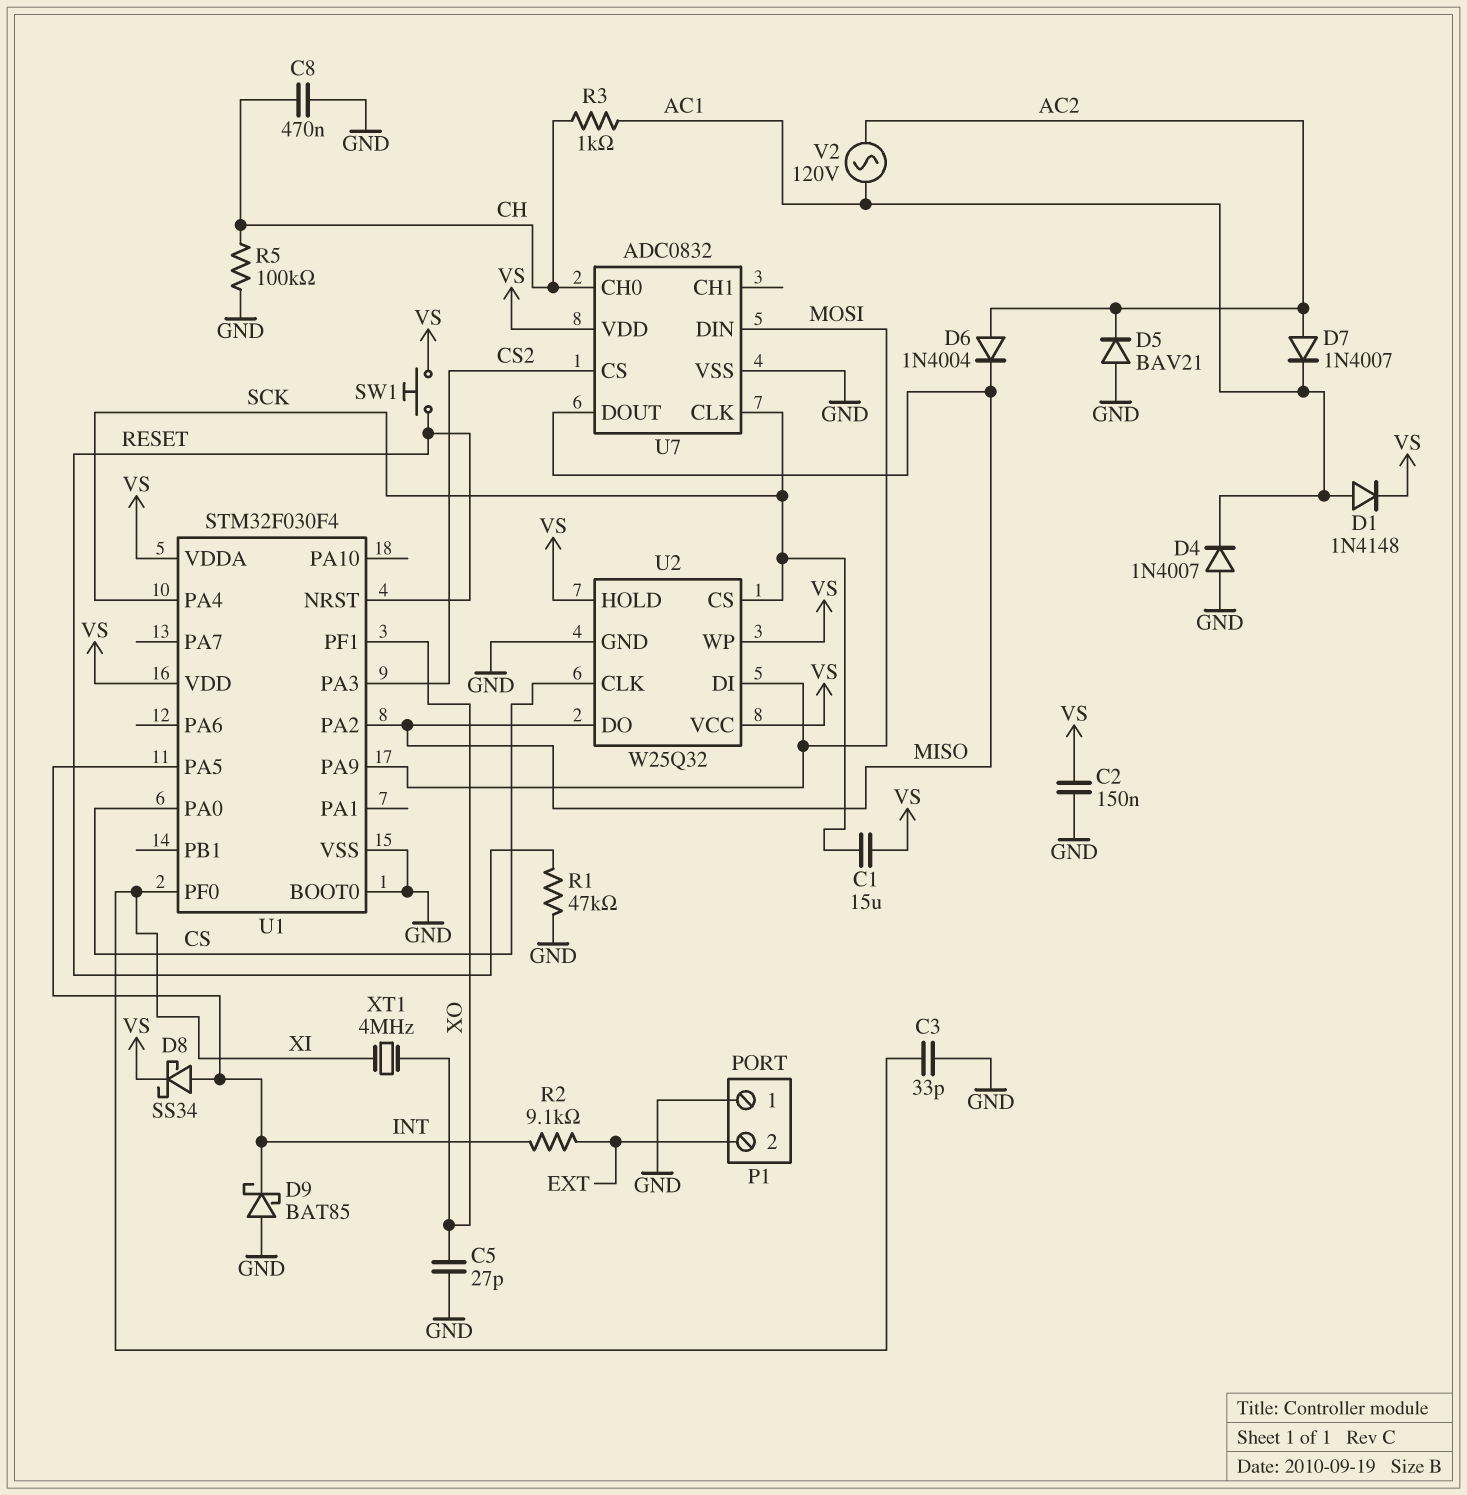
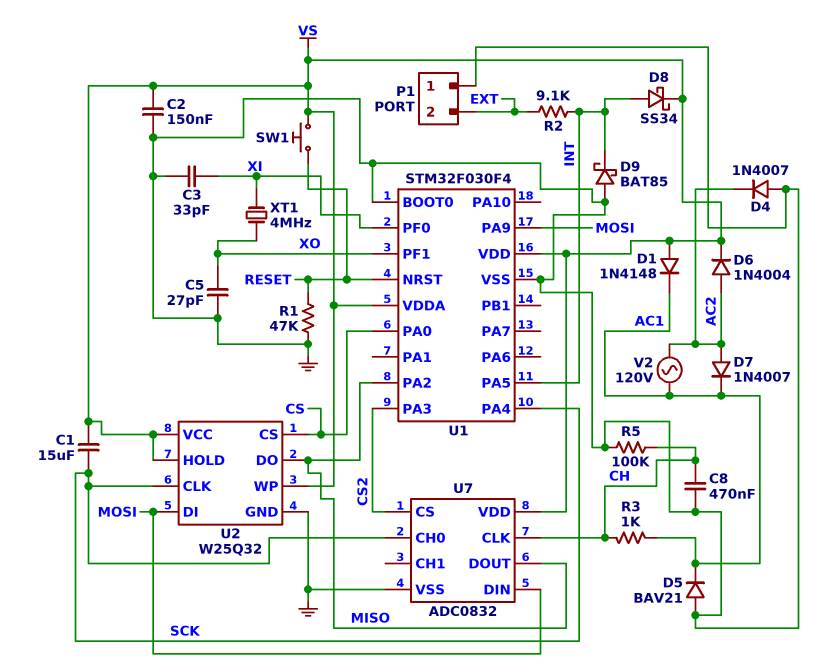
D1: diode 1N4148 (A AC1, K VS) -> diode 1N4148 (A VS, K AC1)
D4: diode 1N4007 (A GND, K AC1) -> diode 1N4007 (A GND, K AC2)
D5: diode BAV21 (A GND, K AC2) -> diode BAV21 (A GND, K AC1)
D6: diode 1N4004 (A AC2, K MISO) -> diode 1N4004 (A AC2, K VS)
U2 pin CLK: CS -> SCK
U2 pin CS: SCK -> CS
U7 pin CH0: CH -> SCK
U7 pin CLK: SCK -> CH

